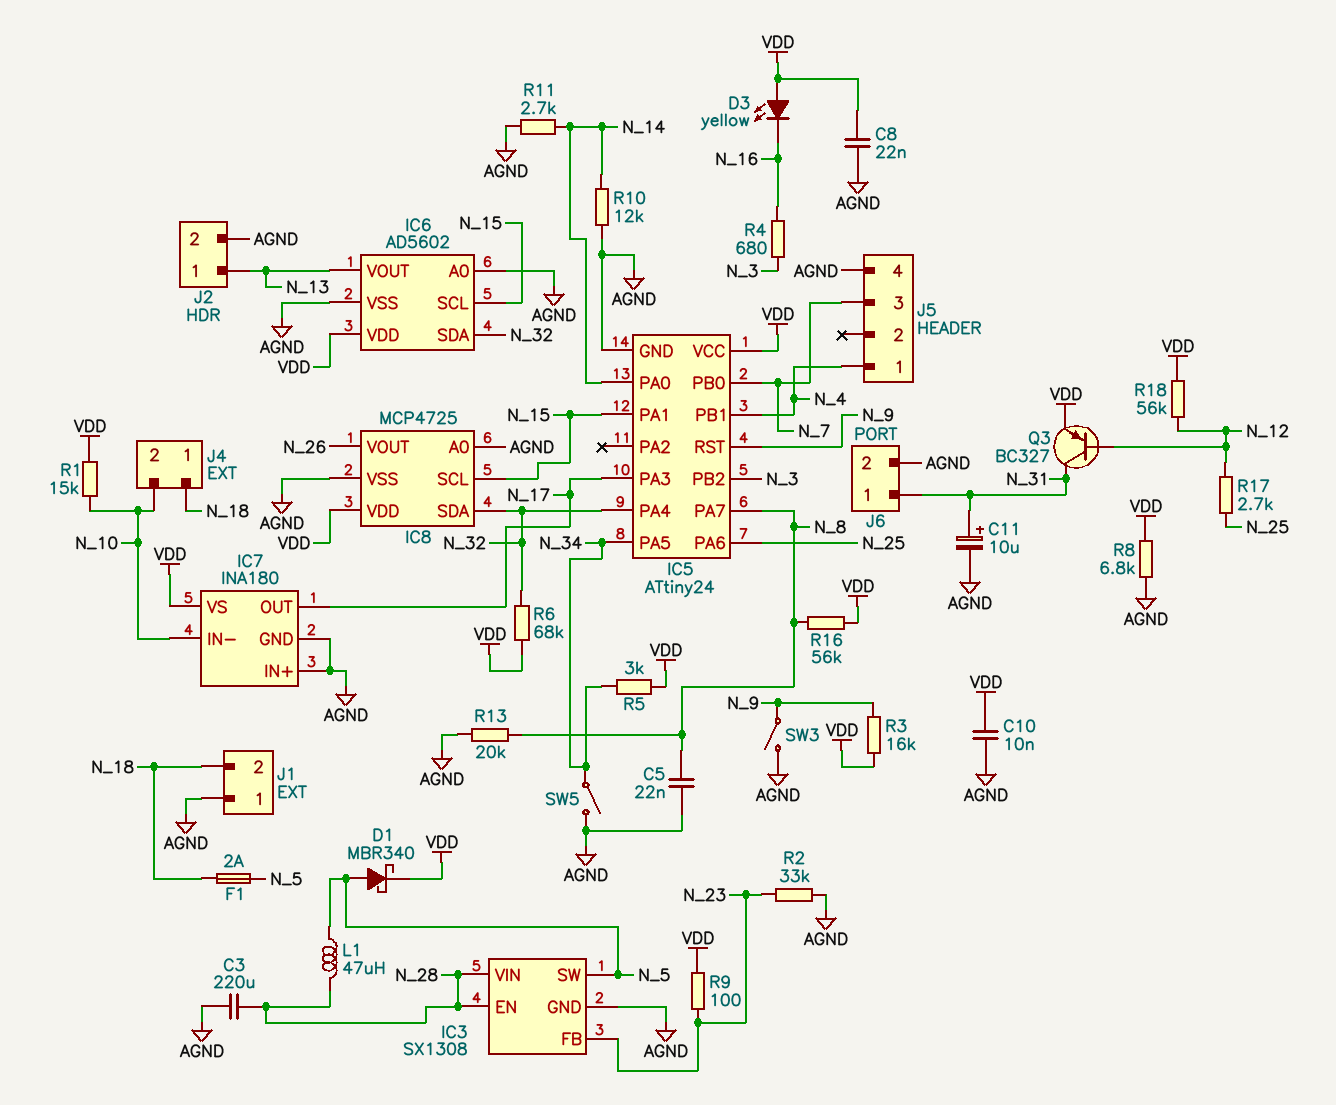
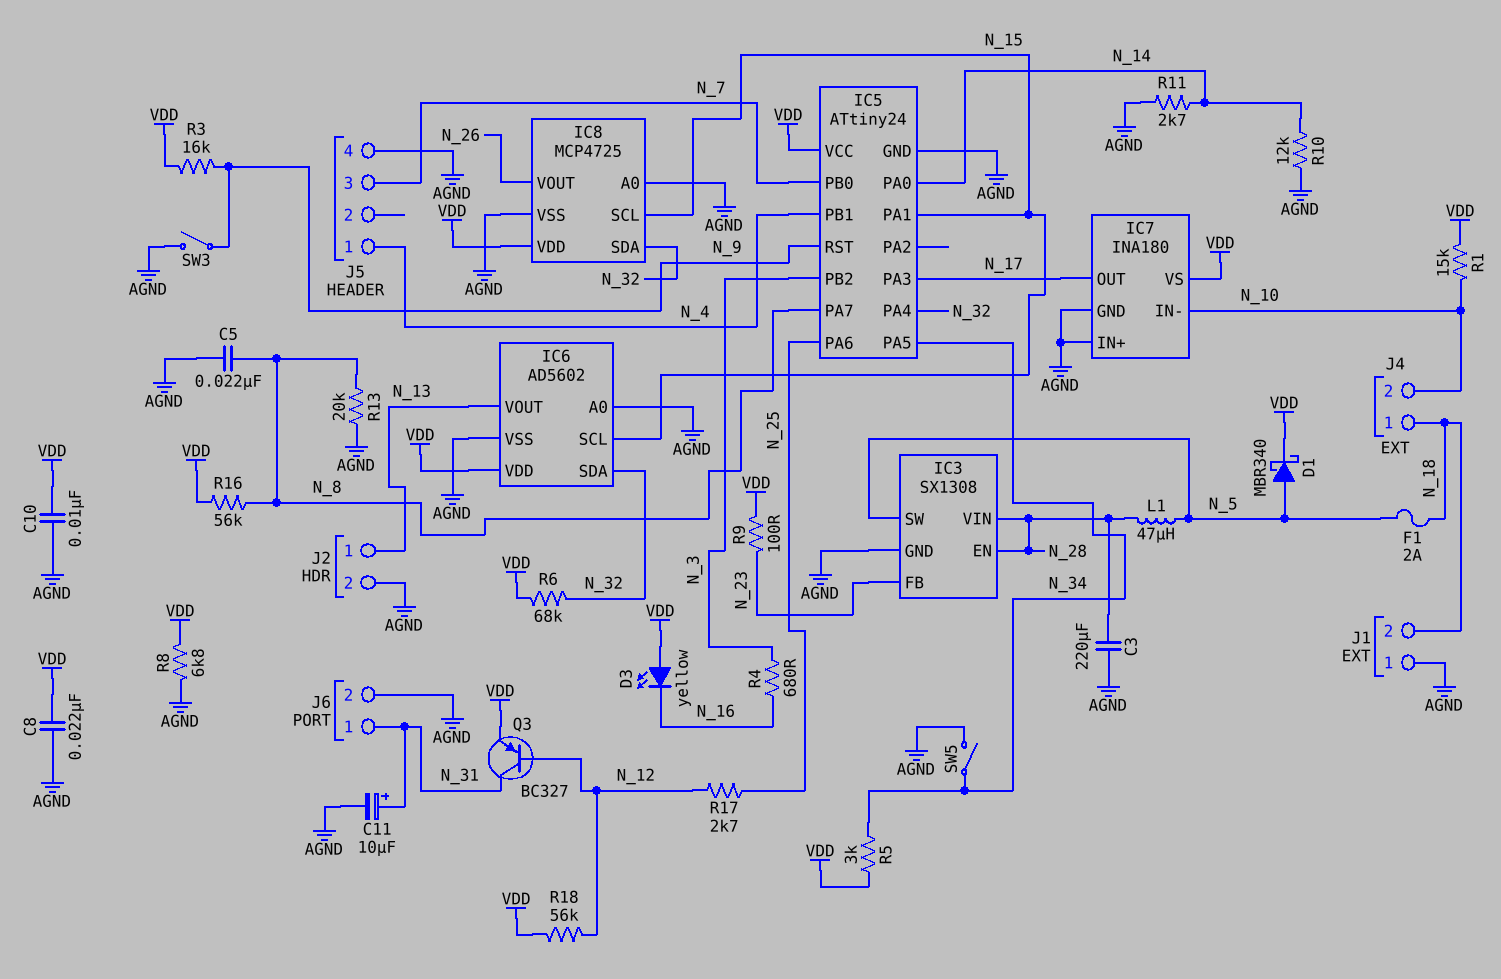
R2: 33k (AGND, N_23) -> none

